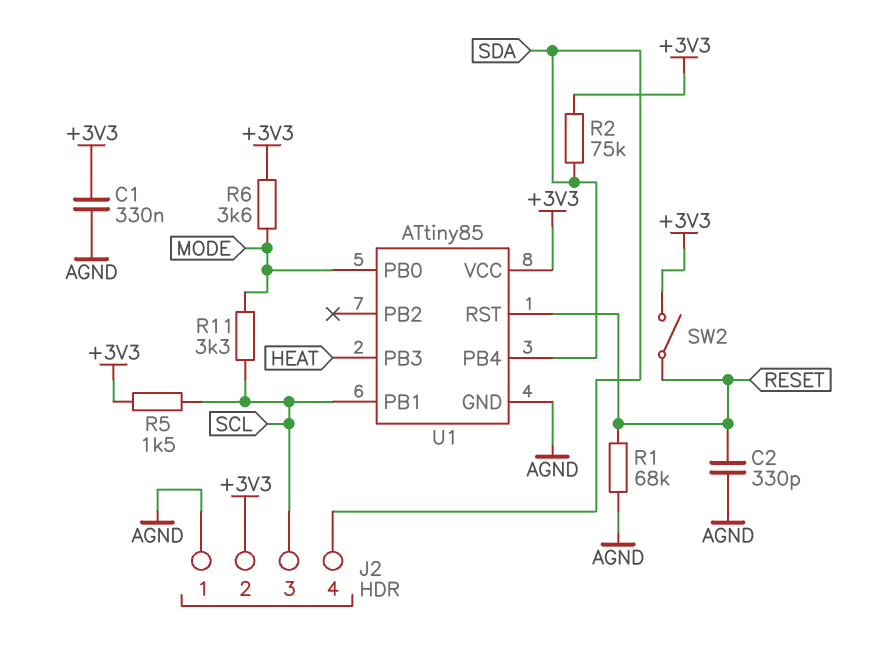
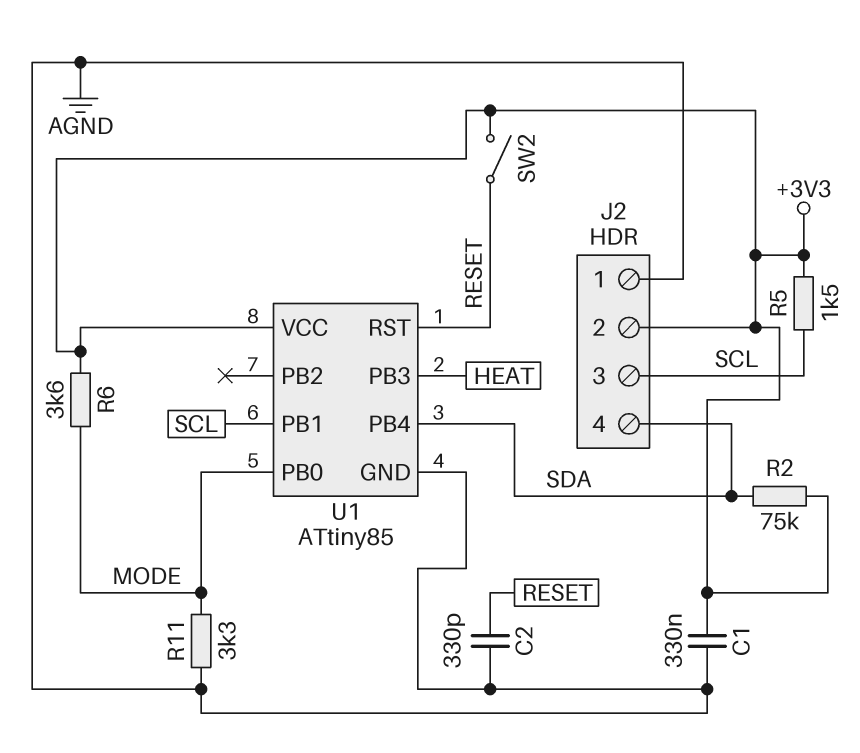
R1: 68k (AGND, RESET) -> none
R11: 3.3k (MODE, SCL) -> 3.3k (AGND, MODE)

